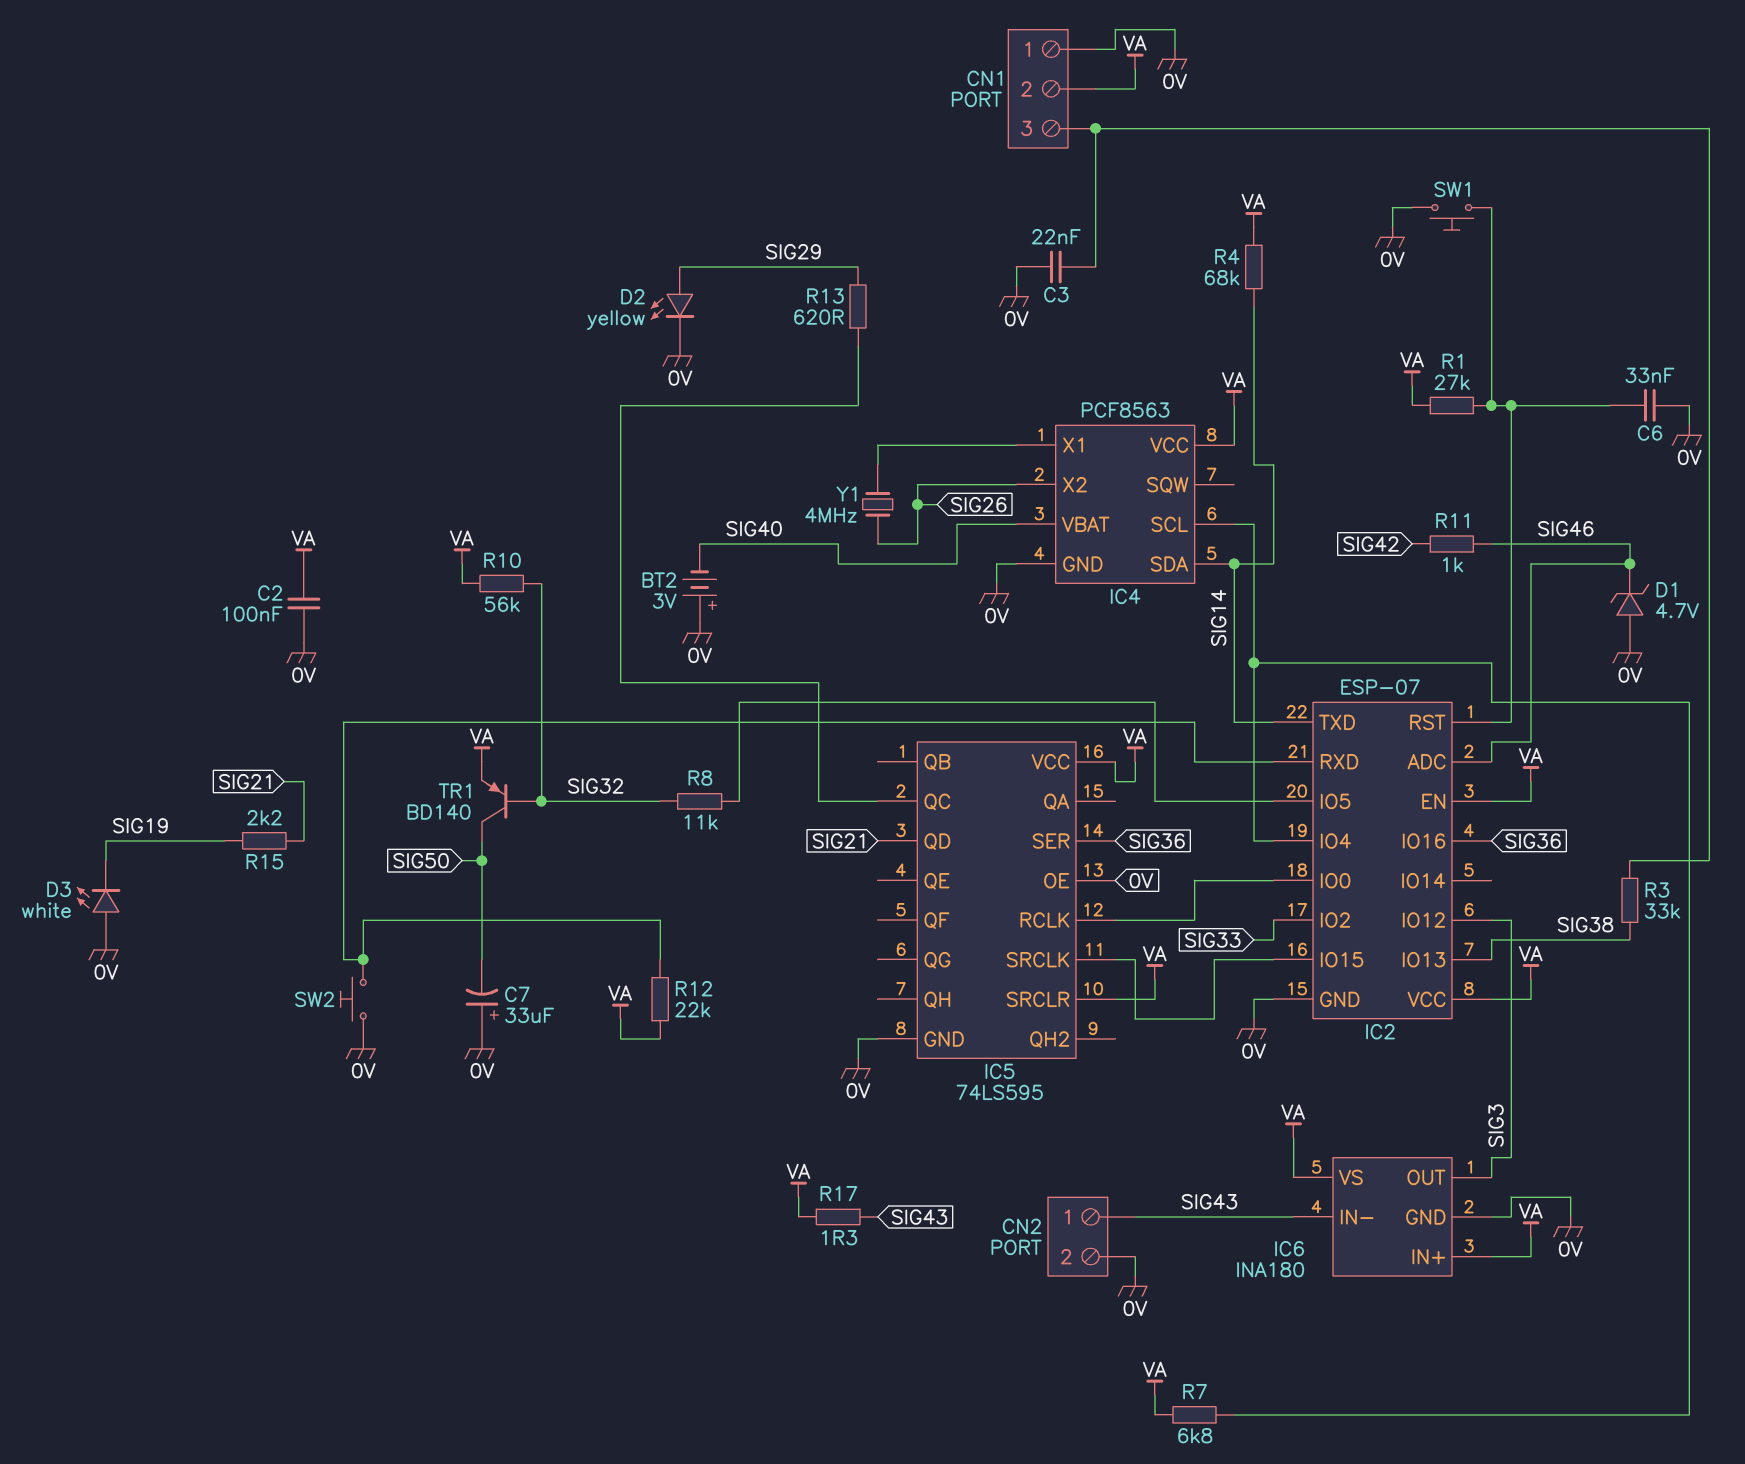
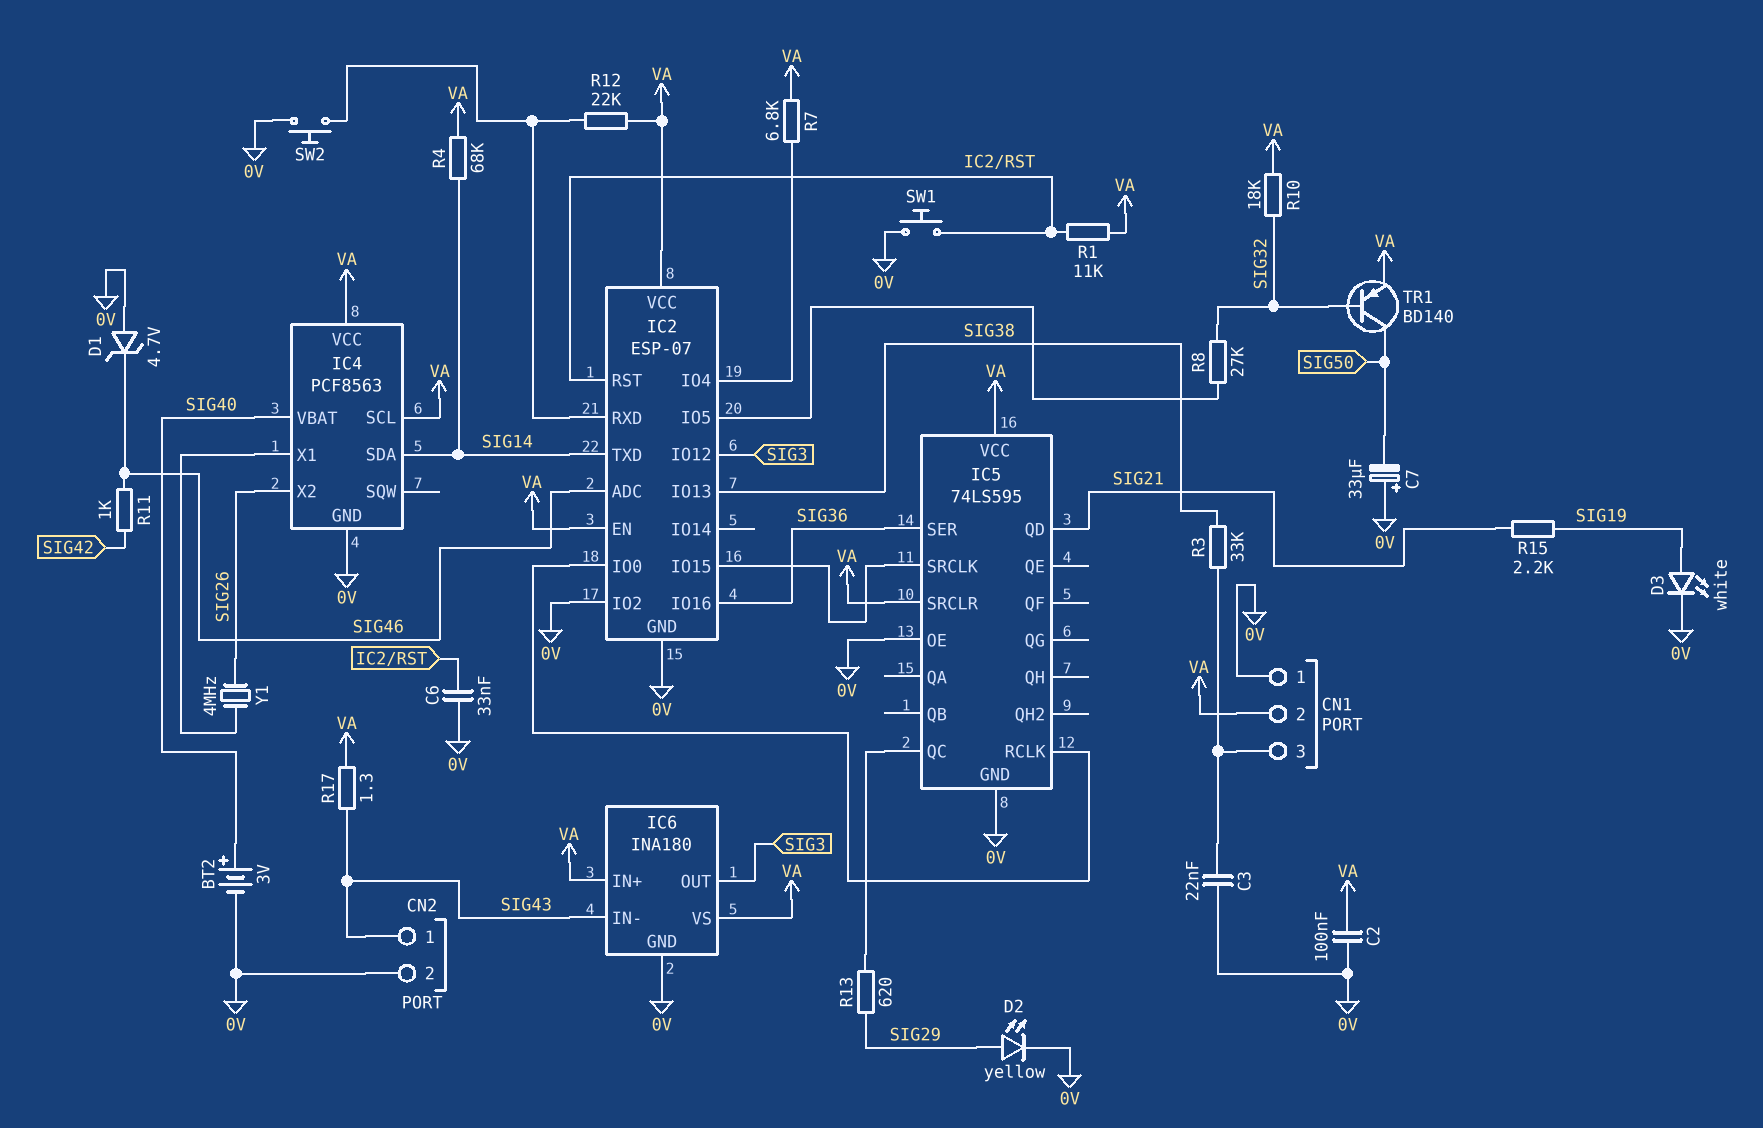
BT2: 3V (plus 0V, minus SIG40) -> 3V (plus SIG40, minus 0V)
D3: LED white (A 0V, K SIG19) -> LED white (A SIG19, K 0V)
IC2 pin IO2: SIG33 -> 0V
IC4 pin SCL: IC2/IO4 -> VA
R1: 27k (IC2/RST, VA) -> 11k (IC2/RST, VA)
R8: 11k (IC2/IO5, SIG32) -> 27k (IC2/IO5, SIG32)
R10: 56k (SIG32, VA) -> 18k (SIG32, VA)

